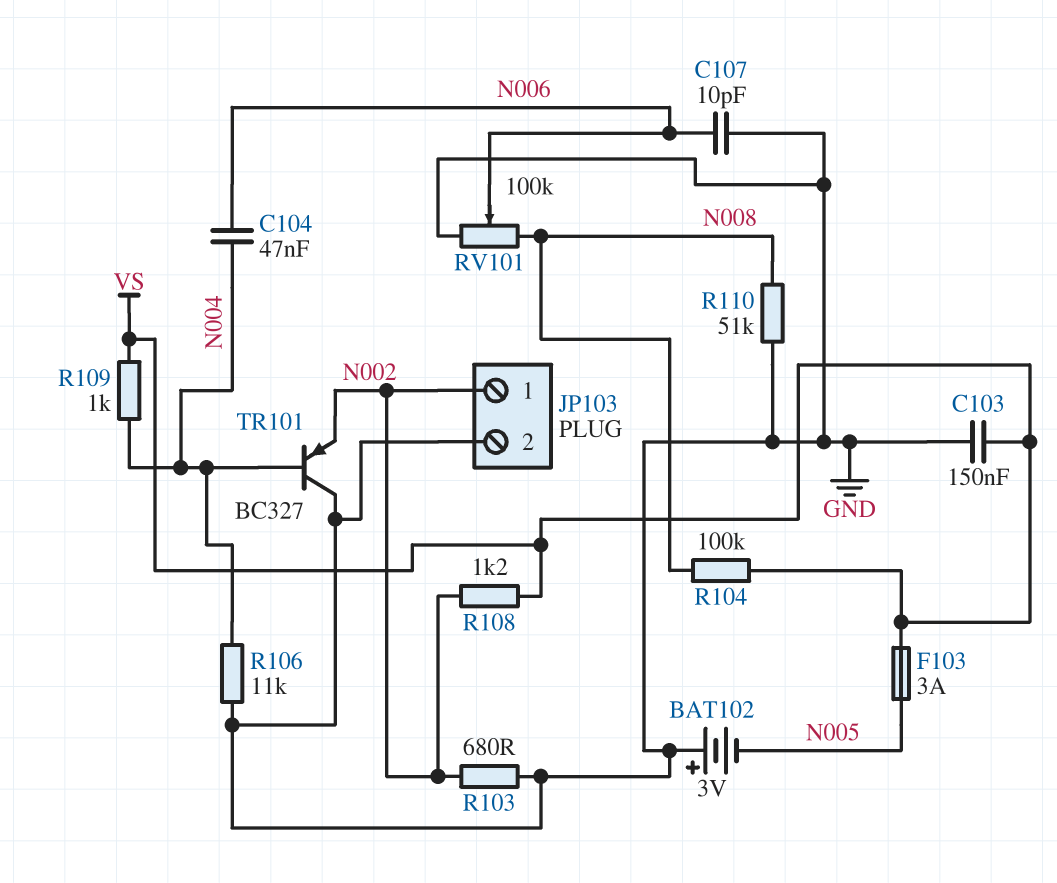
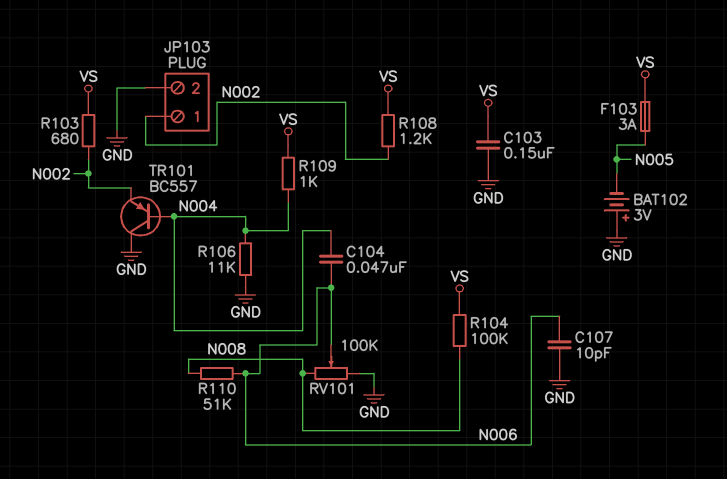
R103: 680 (GND, N002) -> 680 (N002, VS)
R110: 51k (GND, N008) -> 51k (N006, N008)
TR101: PNP BC327 (B N004, C GND, E N002) -> PNP BC557 (B N004, C GND, E N002)

